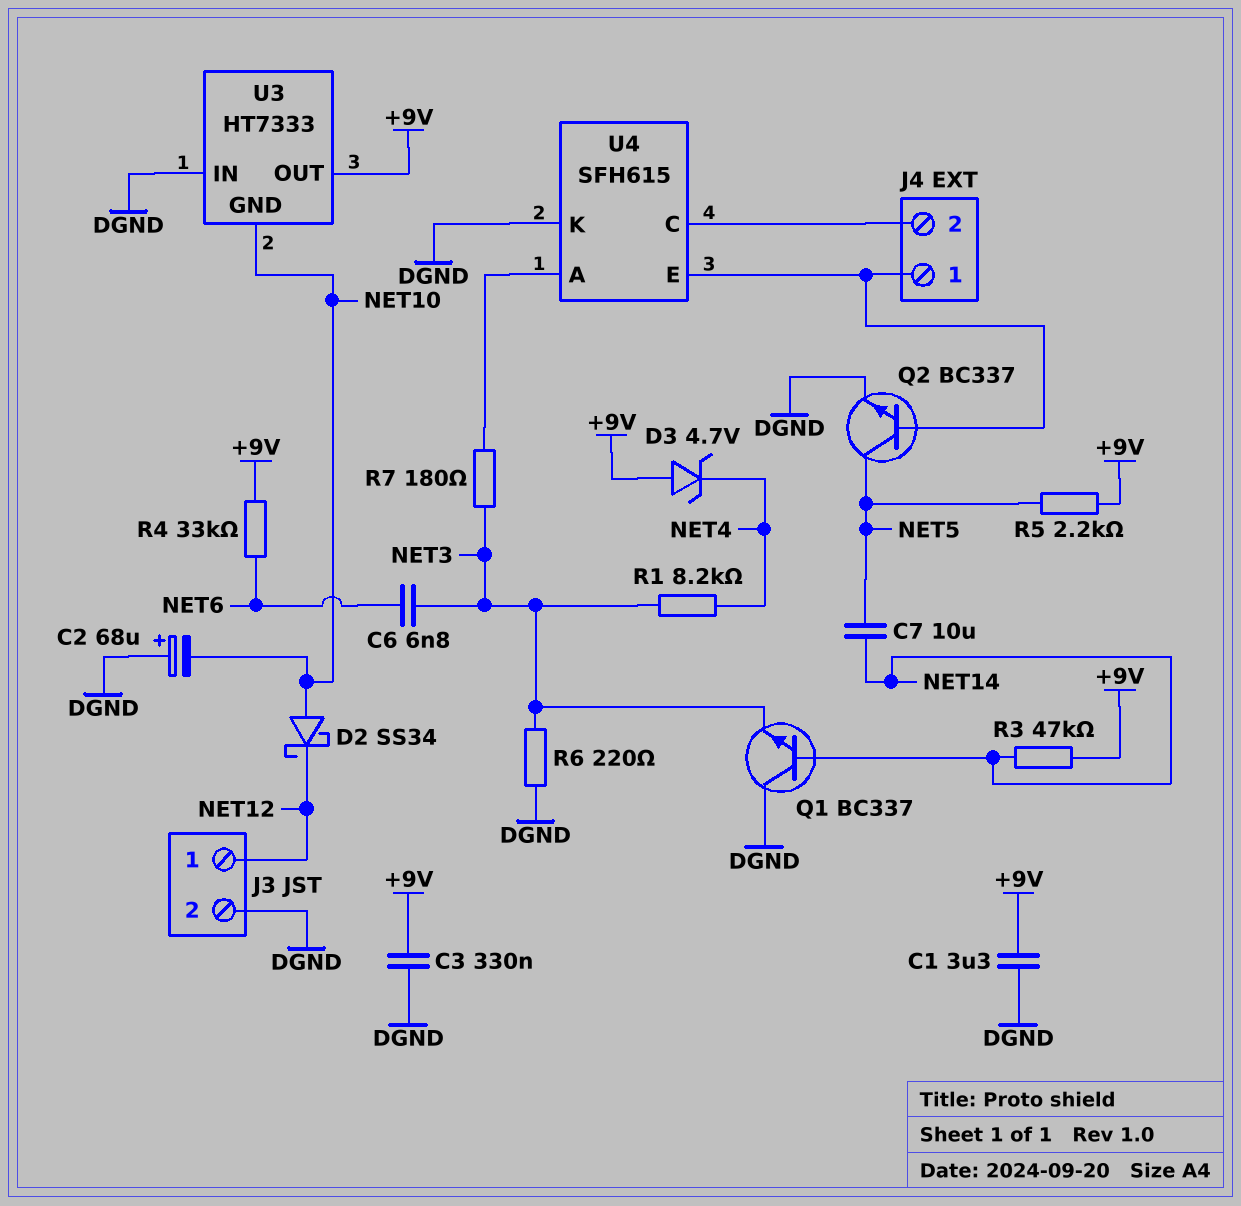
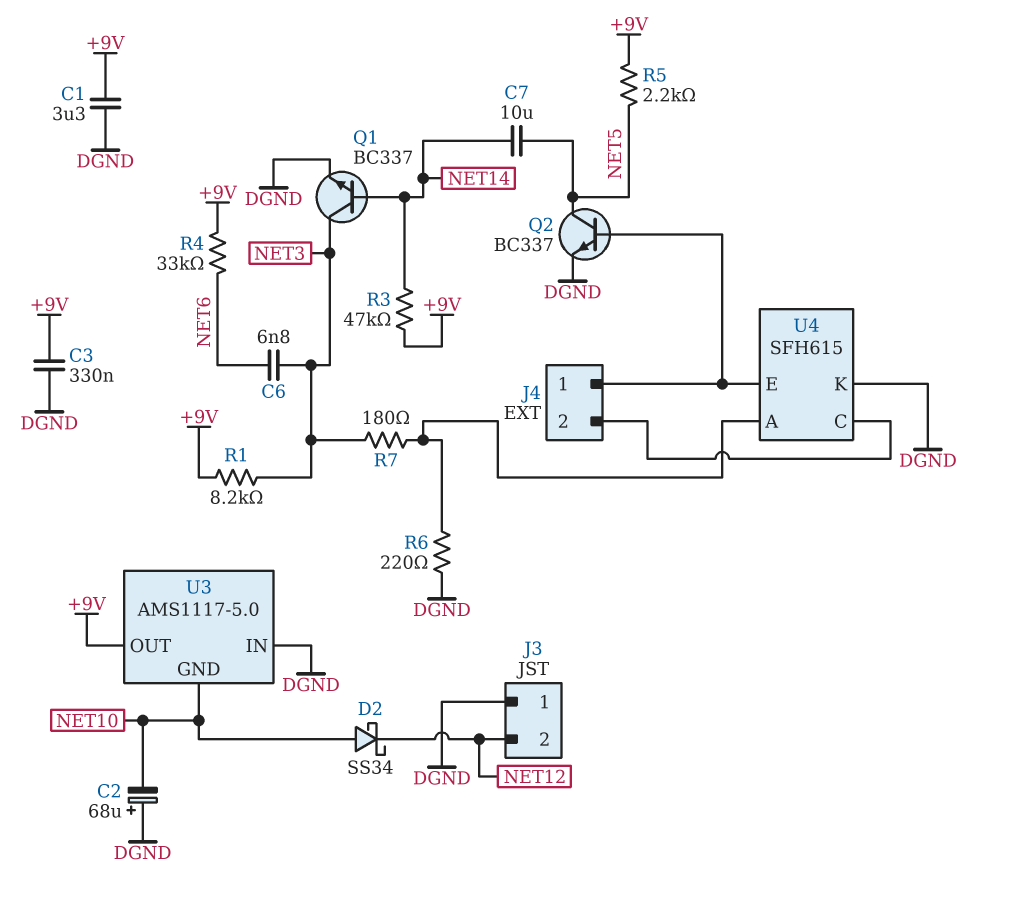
D3: zener 4.7V (A +9V, K NET4) -> none
J3 pin 1: NET12 -> DGND
J3 pin 2: DGND -> NET12
Q1: NPN BC337 (B NET14, C DGND, E NET3) -> NPN BC337 (B NET14, C NET3, E DGND)
R1: 8.2k (NET3, NET4) -> 8.2k (+9V, NET3)
R6: 220 (DGND, NET3) -> 220 (DGND, U4/A)
U3: HT7333 -> AMS1117-5.0

